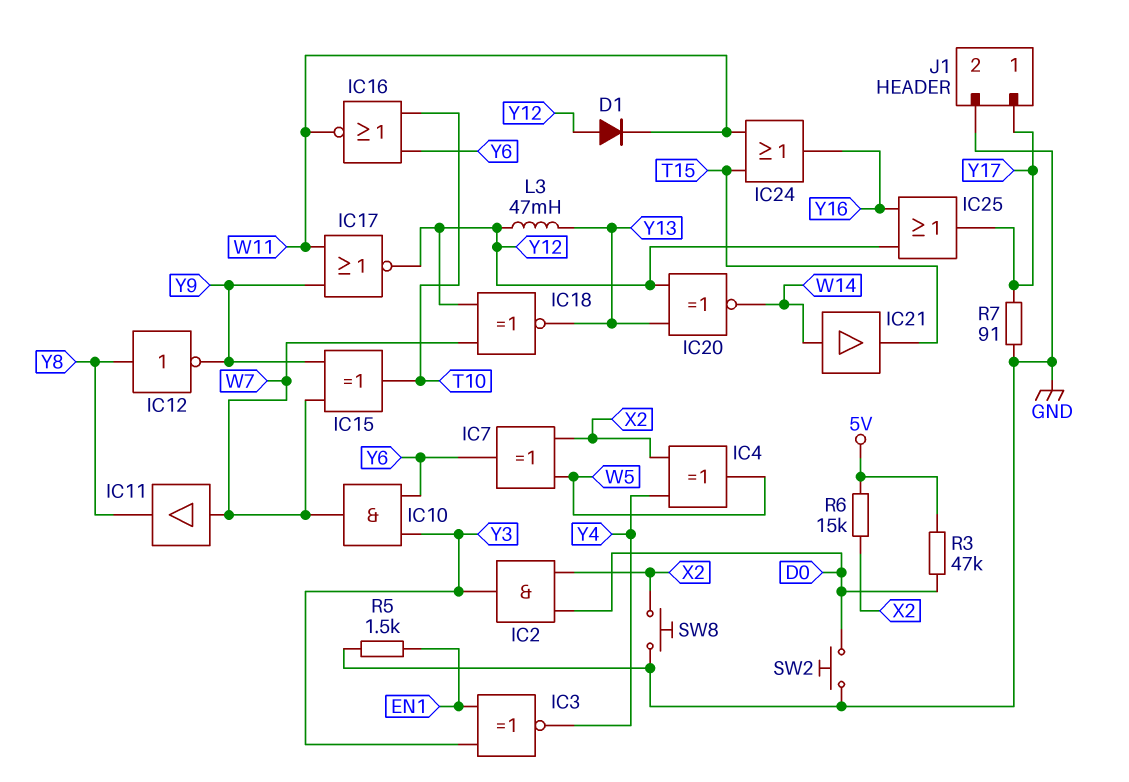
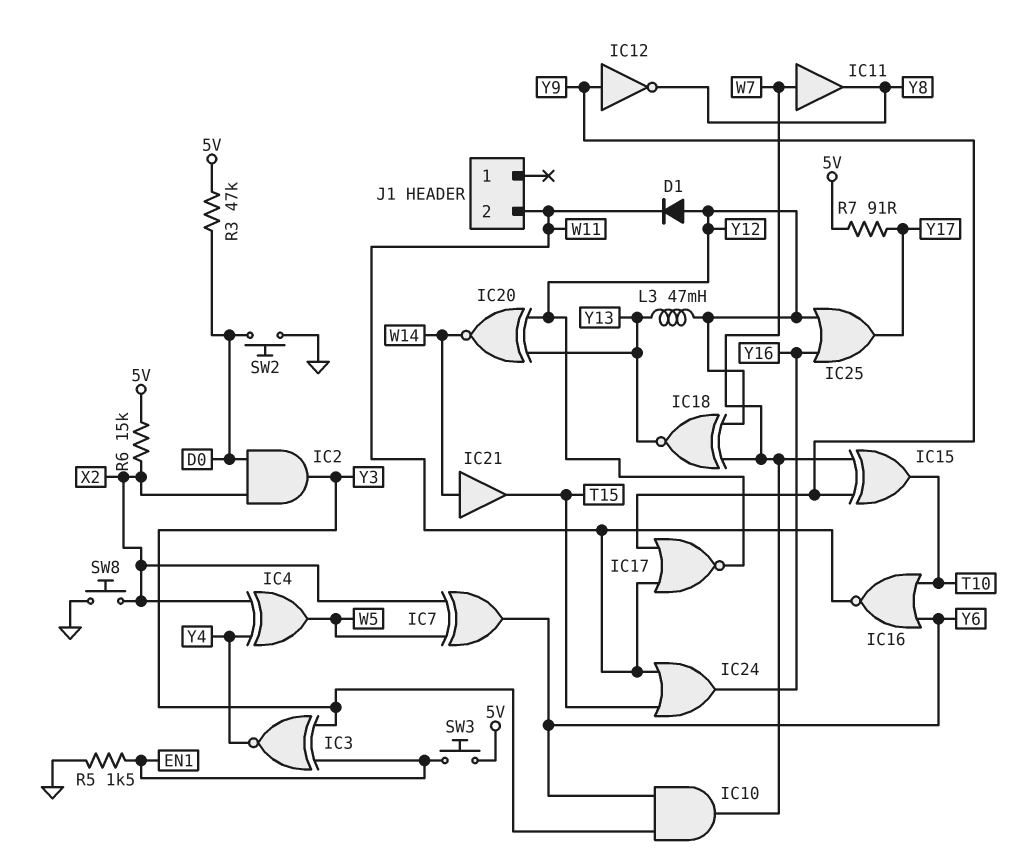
IC12: NOT (in Y8, out Y9) -> NOT (in Y9, out Y8)
J1 pin 1: Y17 -> none
J1 pin 2: GND -> W11
R7: 91 (GND, Y17) -> 91 (5V, Y17)
SW3: none -> button (5V, EN1)

